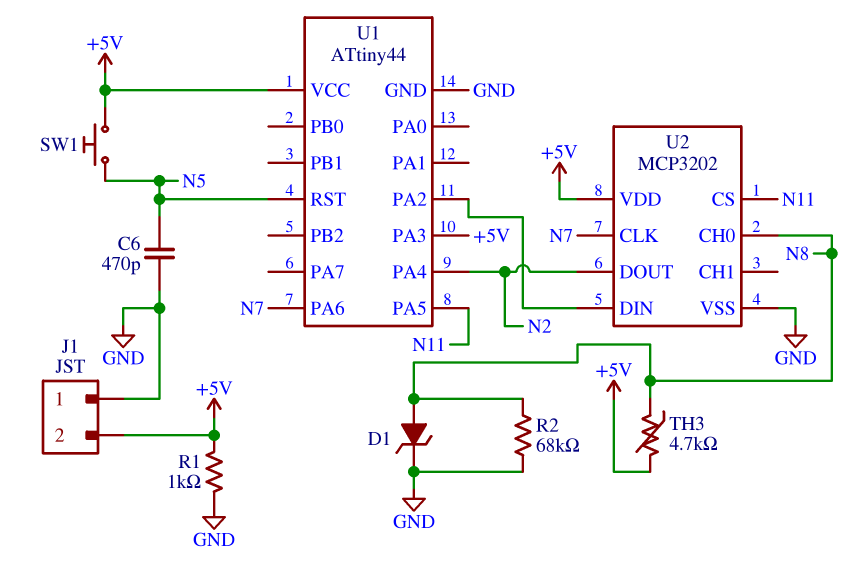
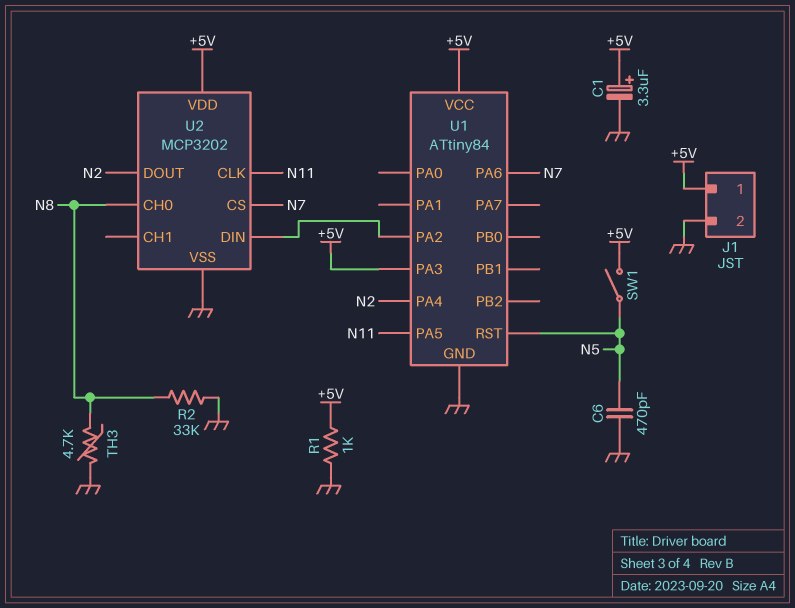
C1: none -> 3.3uF (plus +5V, minus GND)
D1: zener (A N8, K GND) -> none
J1 pin 1: GND -> +5V
J1 pin 2: +5V -> GND
R2: 68k (GND, N8) -> 33k (GND, N8)
SW1: button (+5V, N5) -> switch (+5V, N5)
TH3: 4.7k (+5V, N8) -> 4.7k (GND, N8)
U1: ATtiny44 -> ATtiny84
U2 pin CLK: N7 -> N11
U2 pin CS: N11 -> N7

